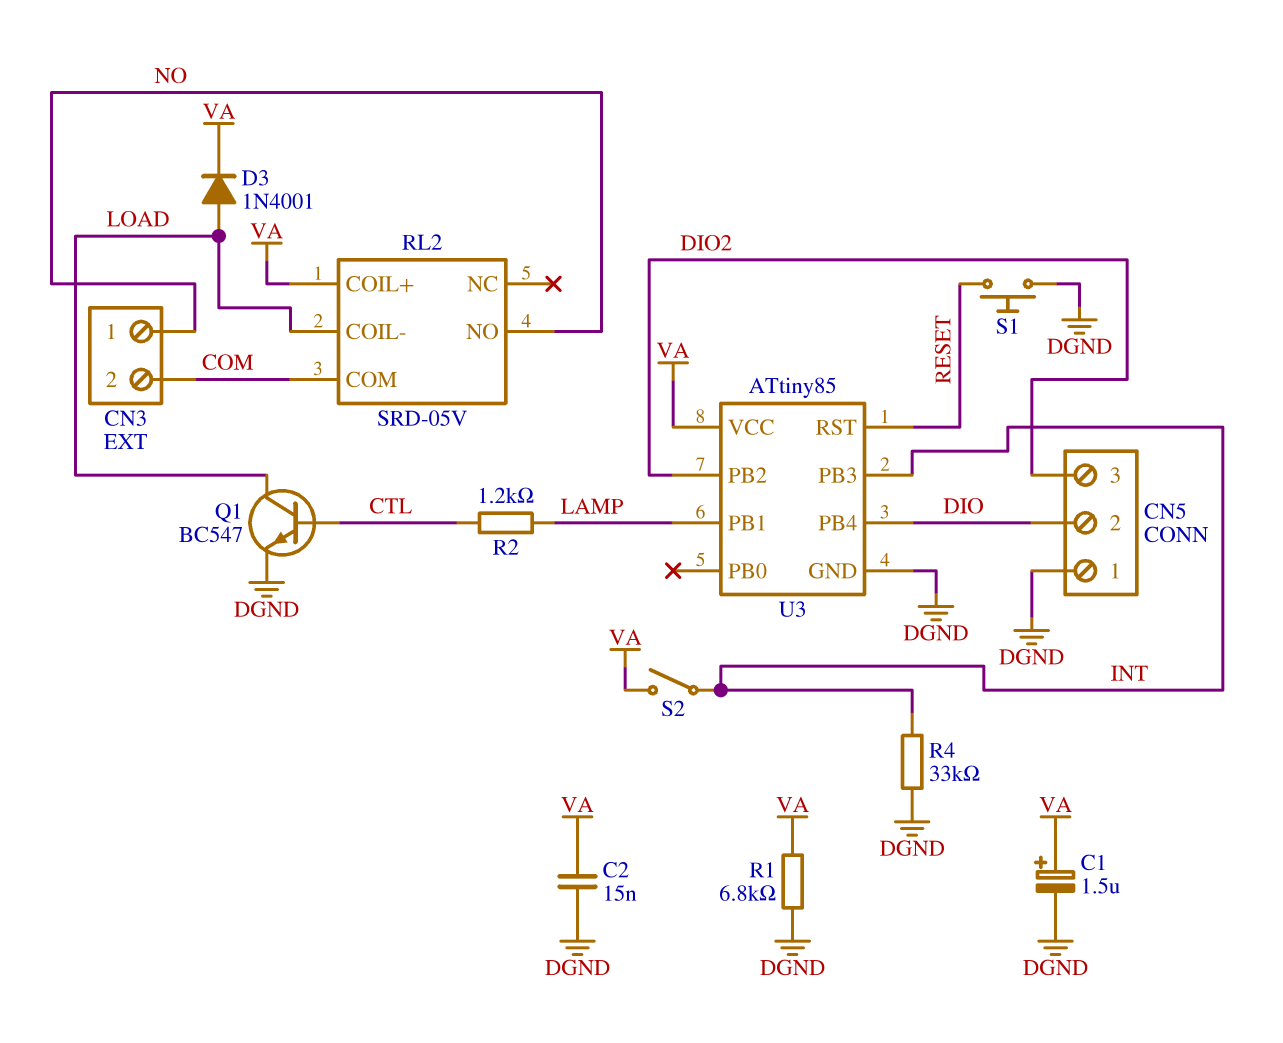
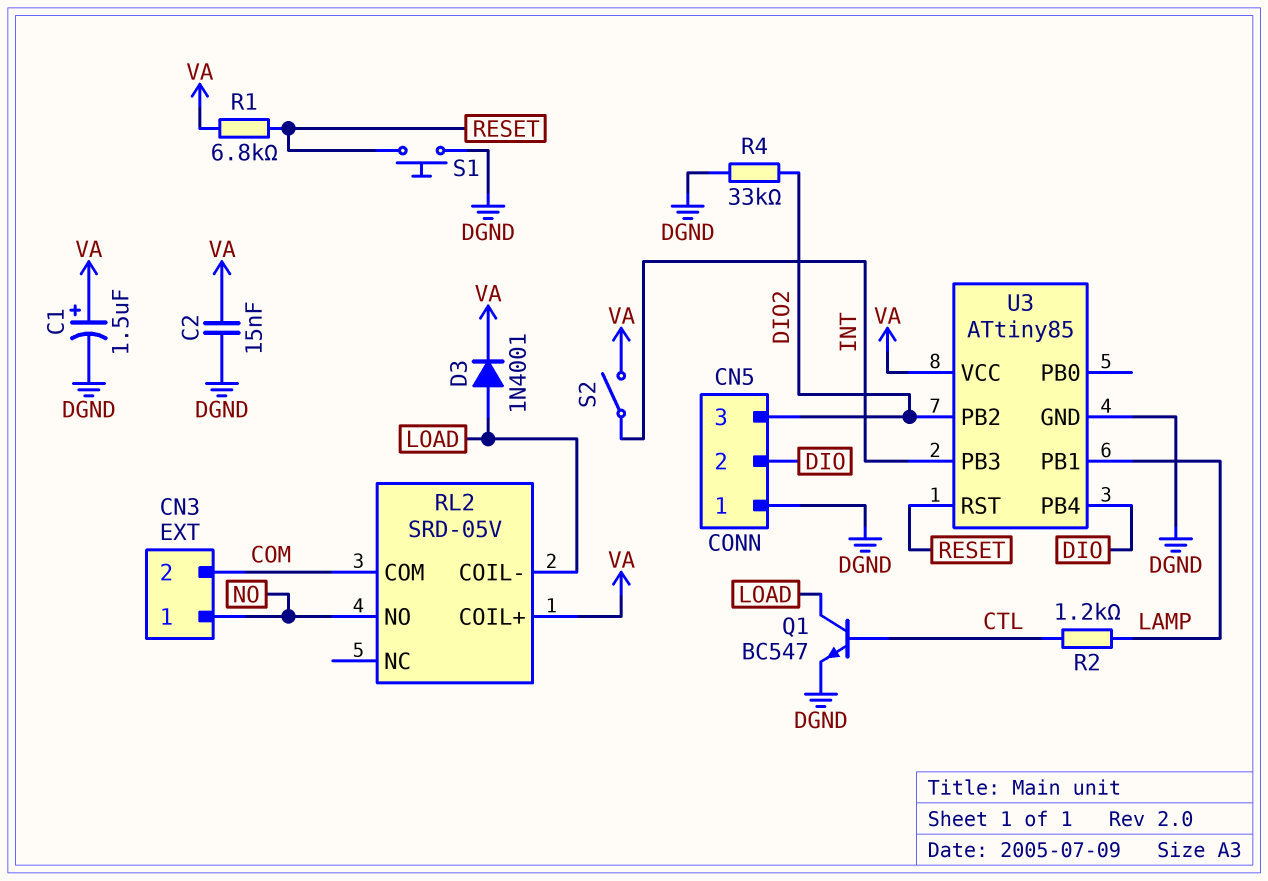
R1: 6.8k (DGND, VA) -> 6.8k (RESET, VA)
R4: 33k (DGND, INT) -> 33k (DGND, DIO2)

